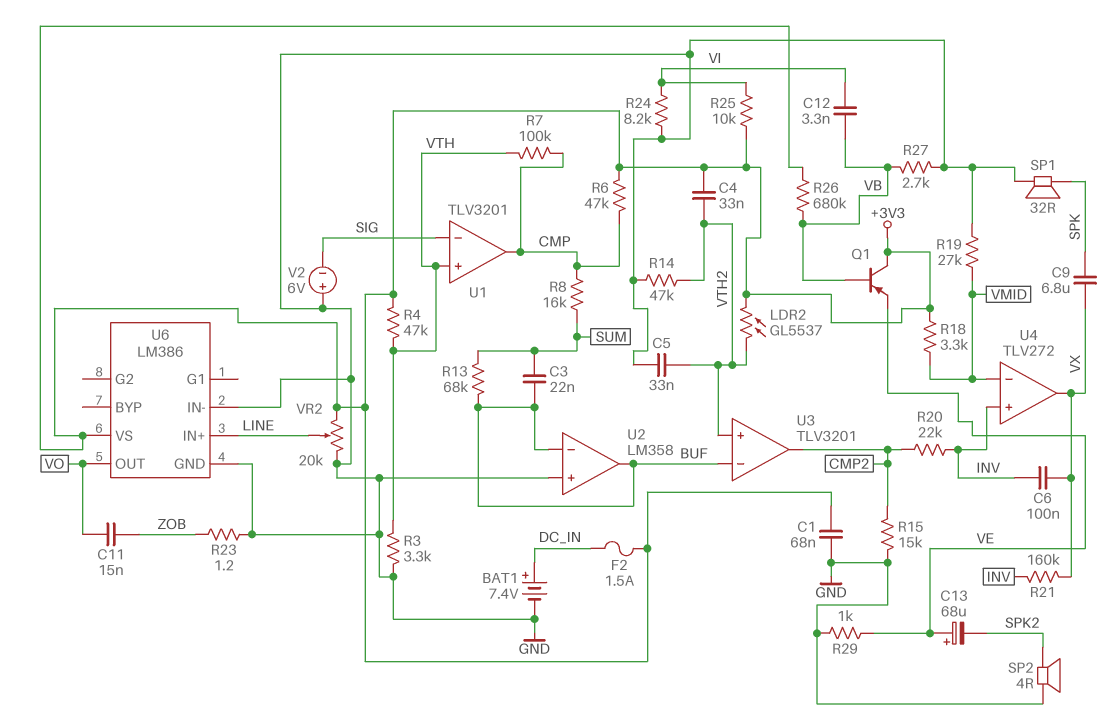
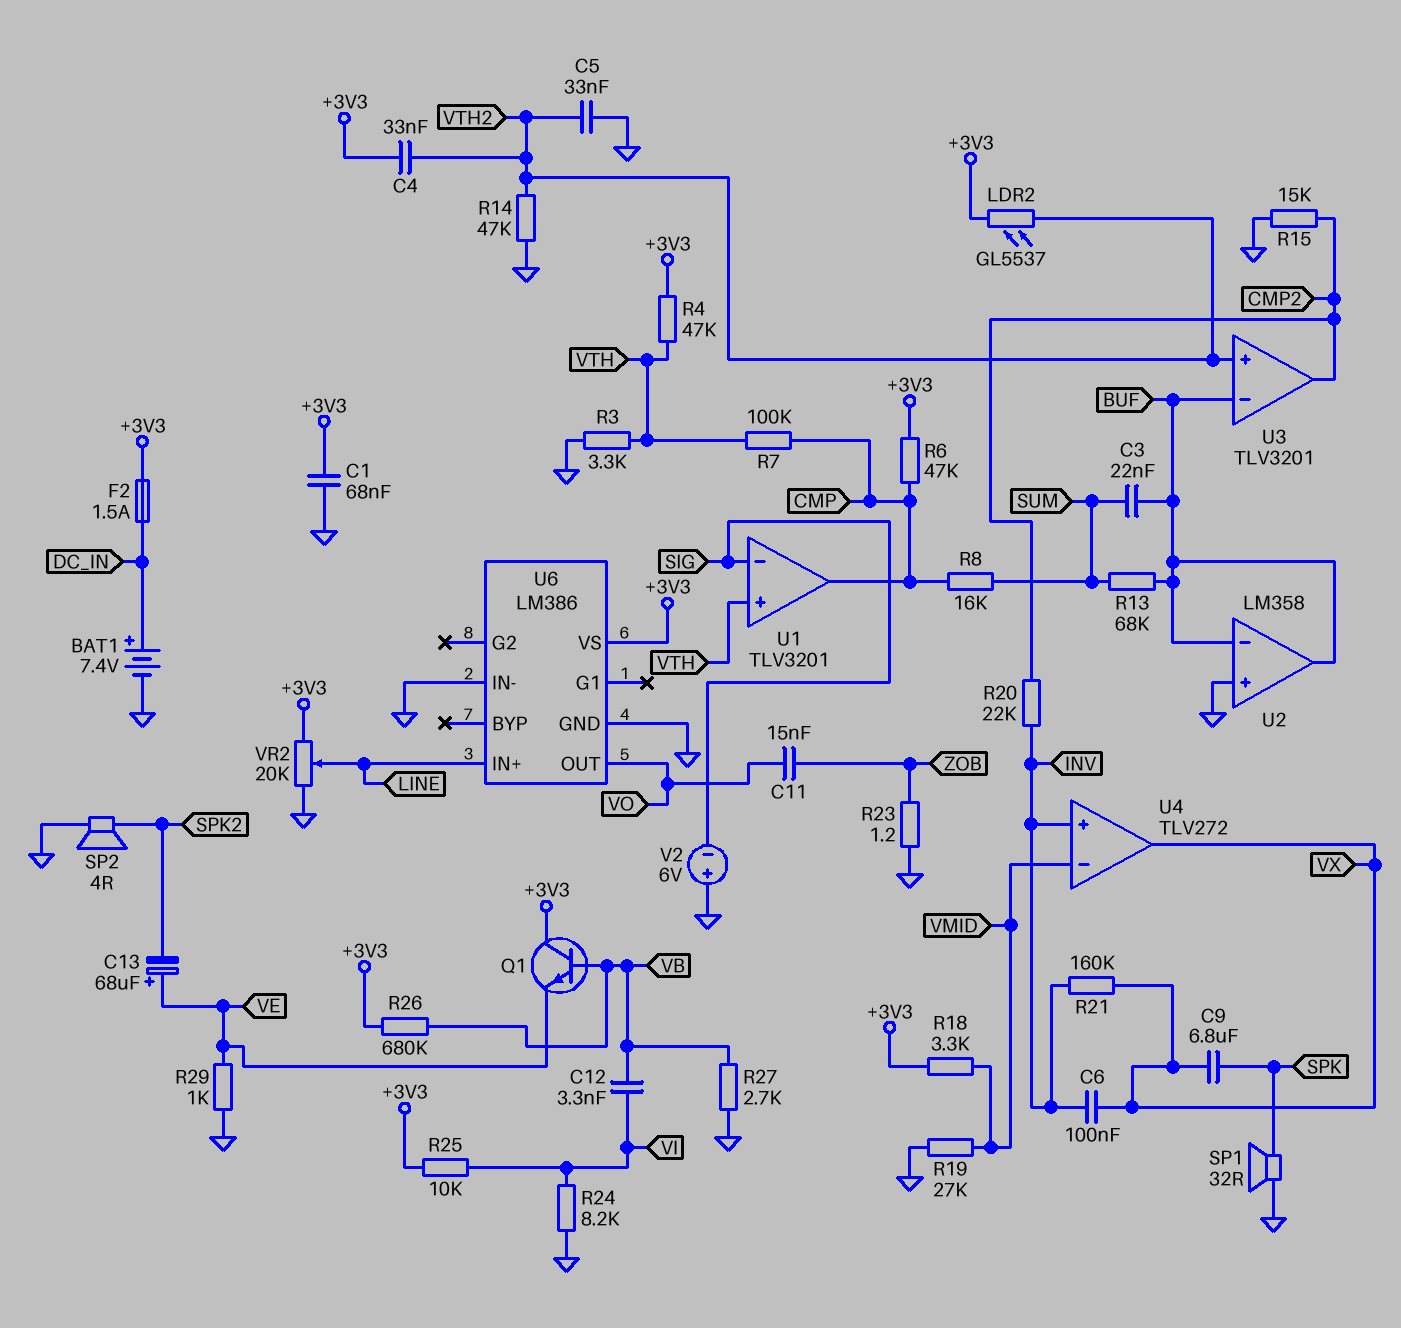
Q1: PNP (B VB, C +3V3, E VE) -> NPN (B VB, C +3V3, E VE)

